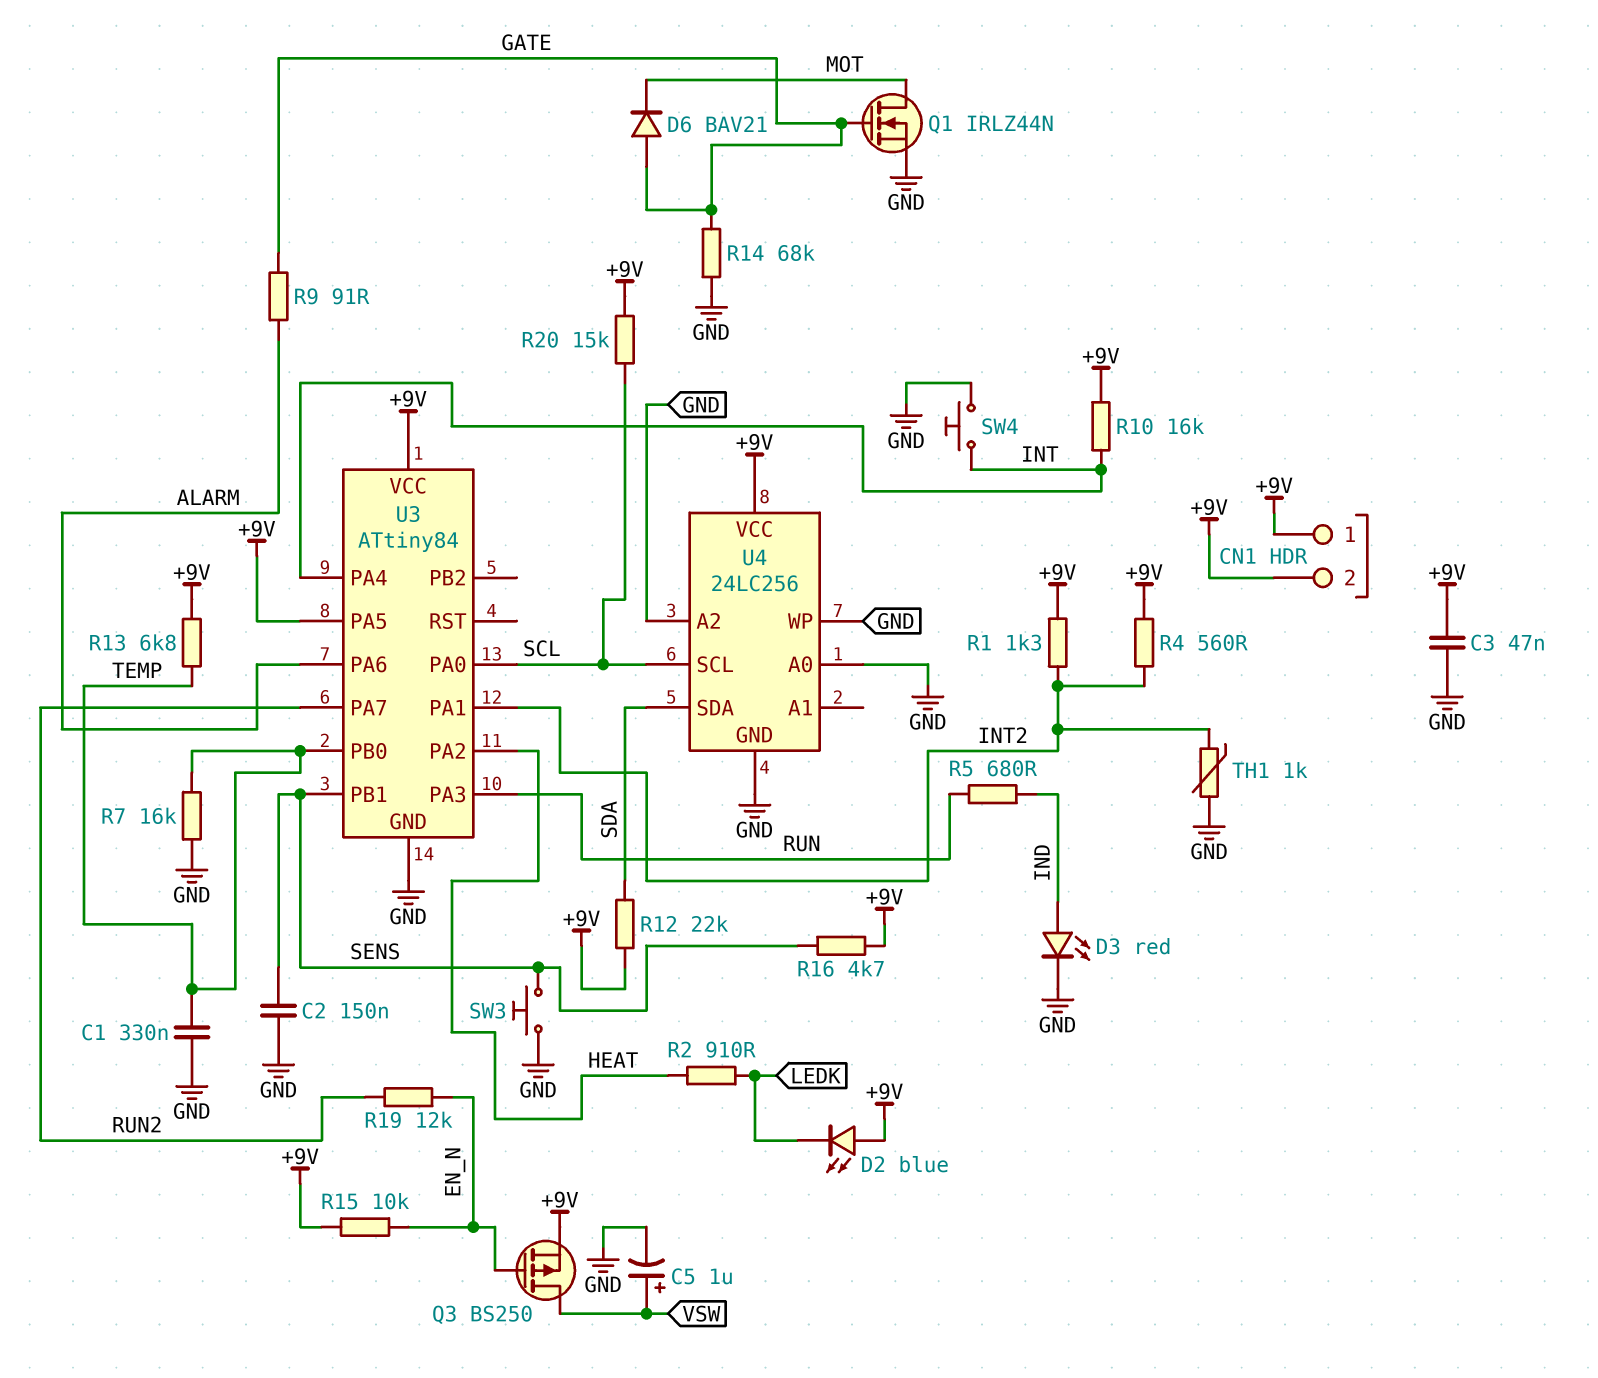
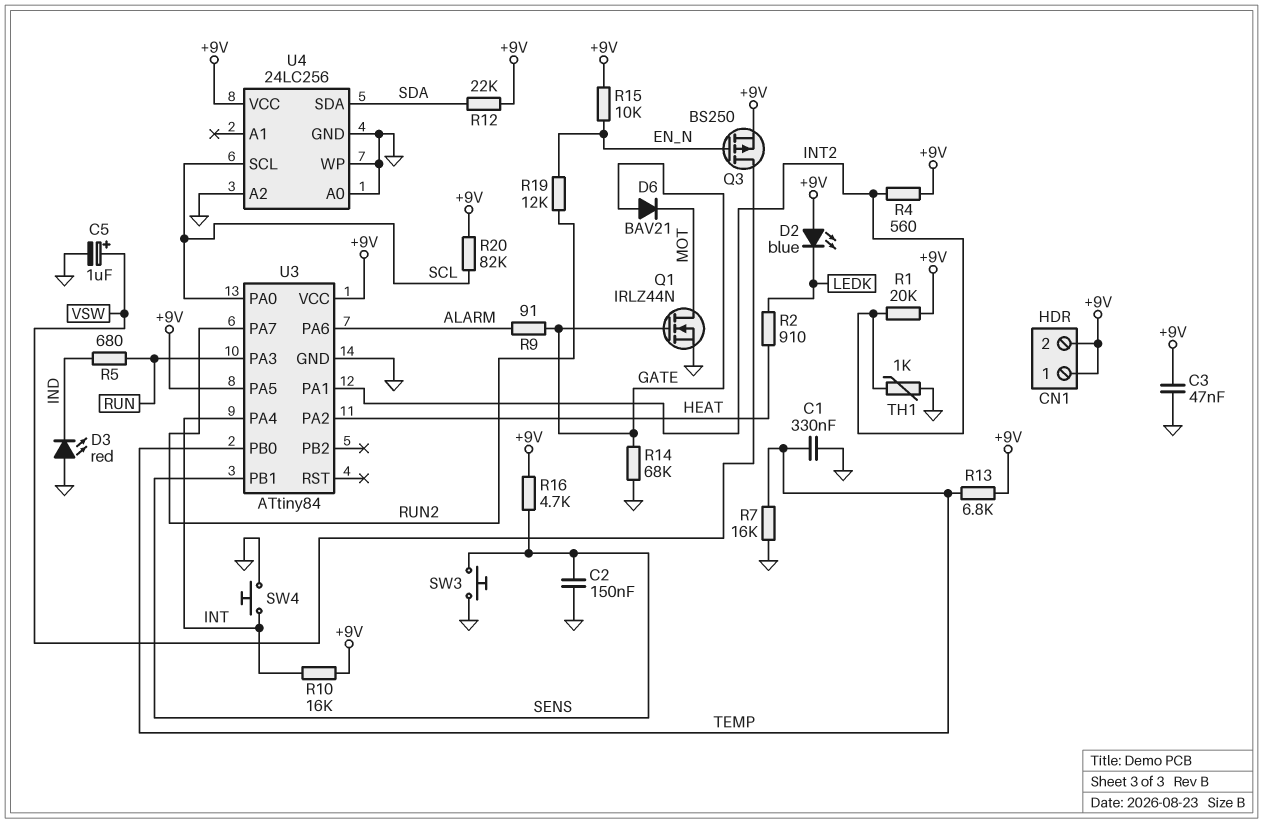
D3: LED red (A IND, K GND) -> LED red (A GND, K IND)
R1: 1.3k (+9V, INT2) -> 20k (+9V, INT2)
R20: 15k (+9V, SCL) -> 82k (+9V, SCL)

